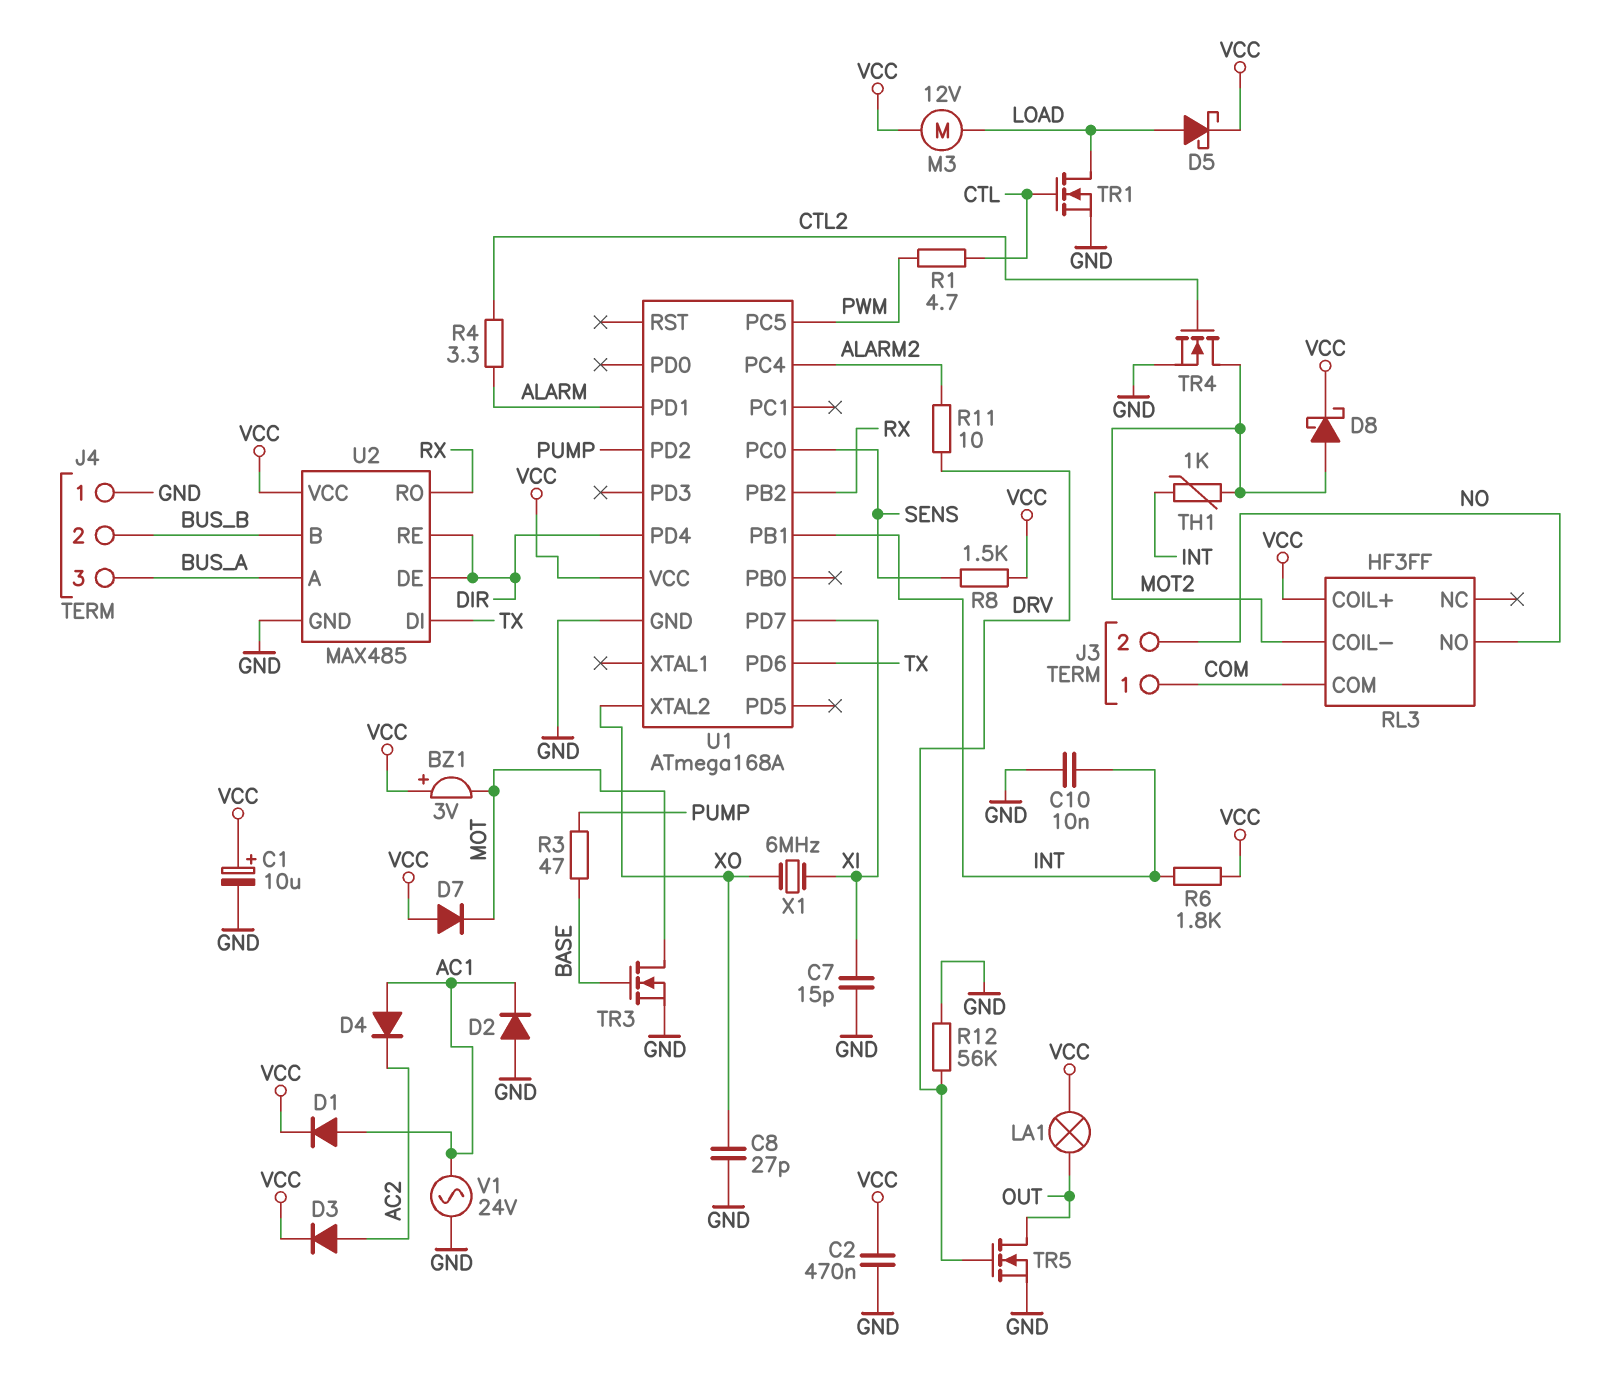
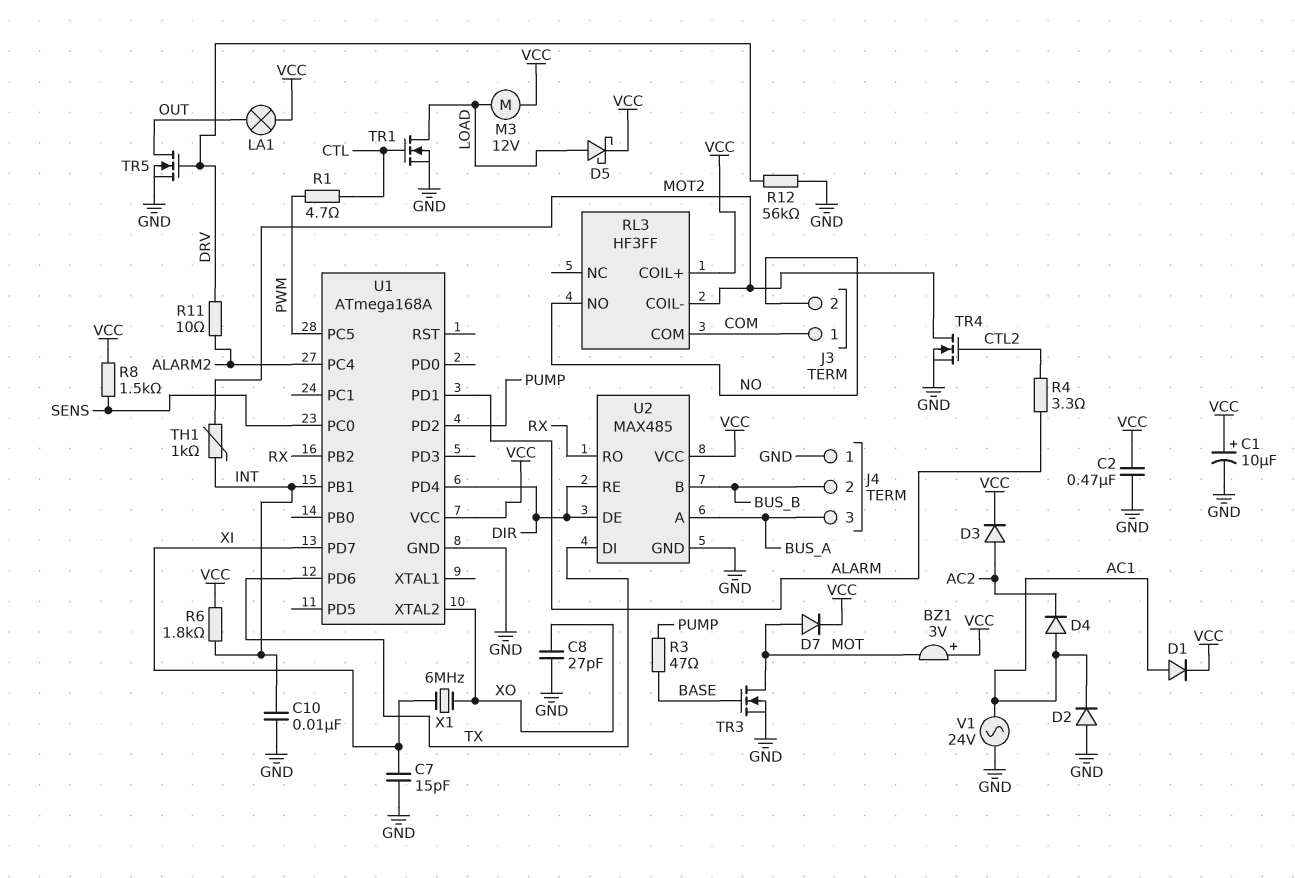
D7: diode (A VCC, K MOT) -> diode (A MOT, K VCC)
D8: schottky (A MOT2, K VCC) -> none

